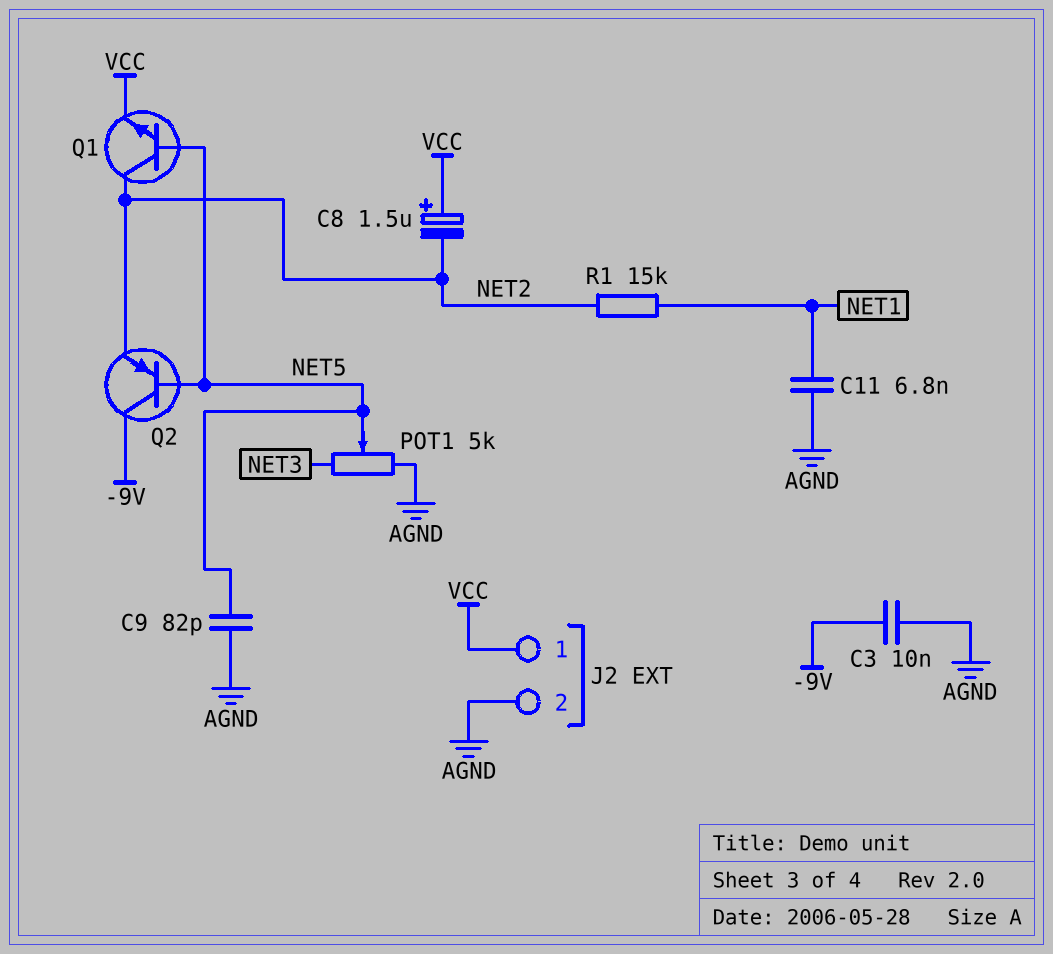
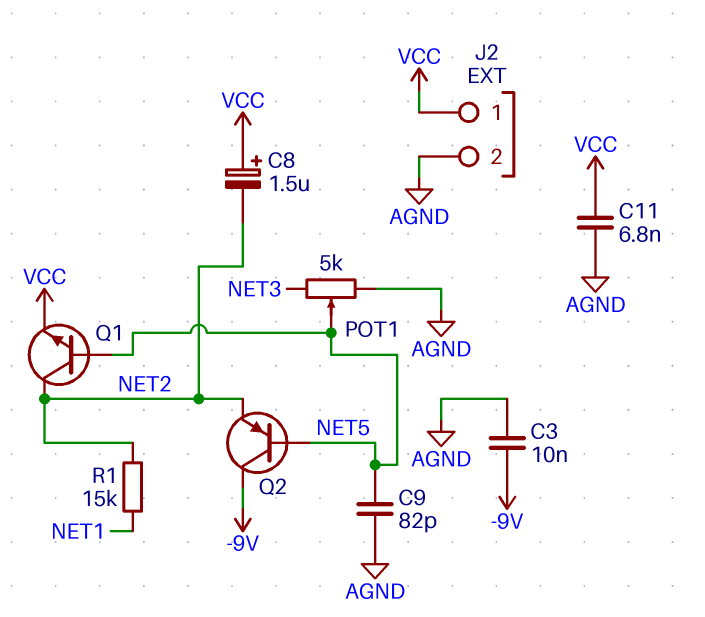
C11: 6.8nF (AGND, NET1) -> 6.8nF (AGND, VCC)

